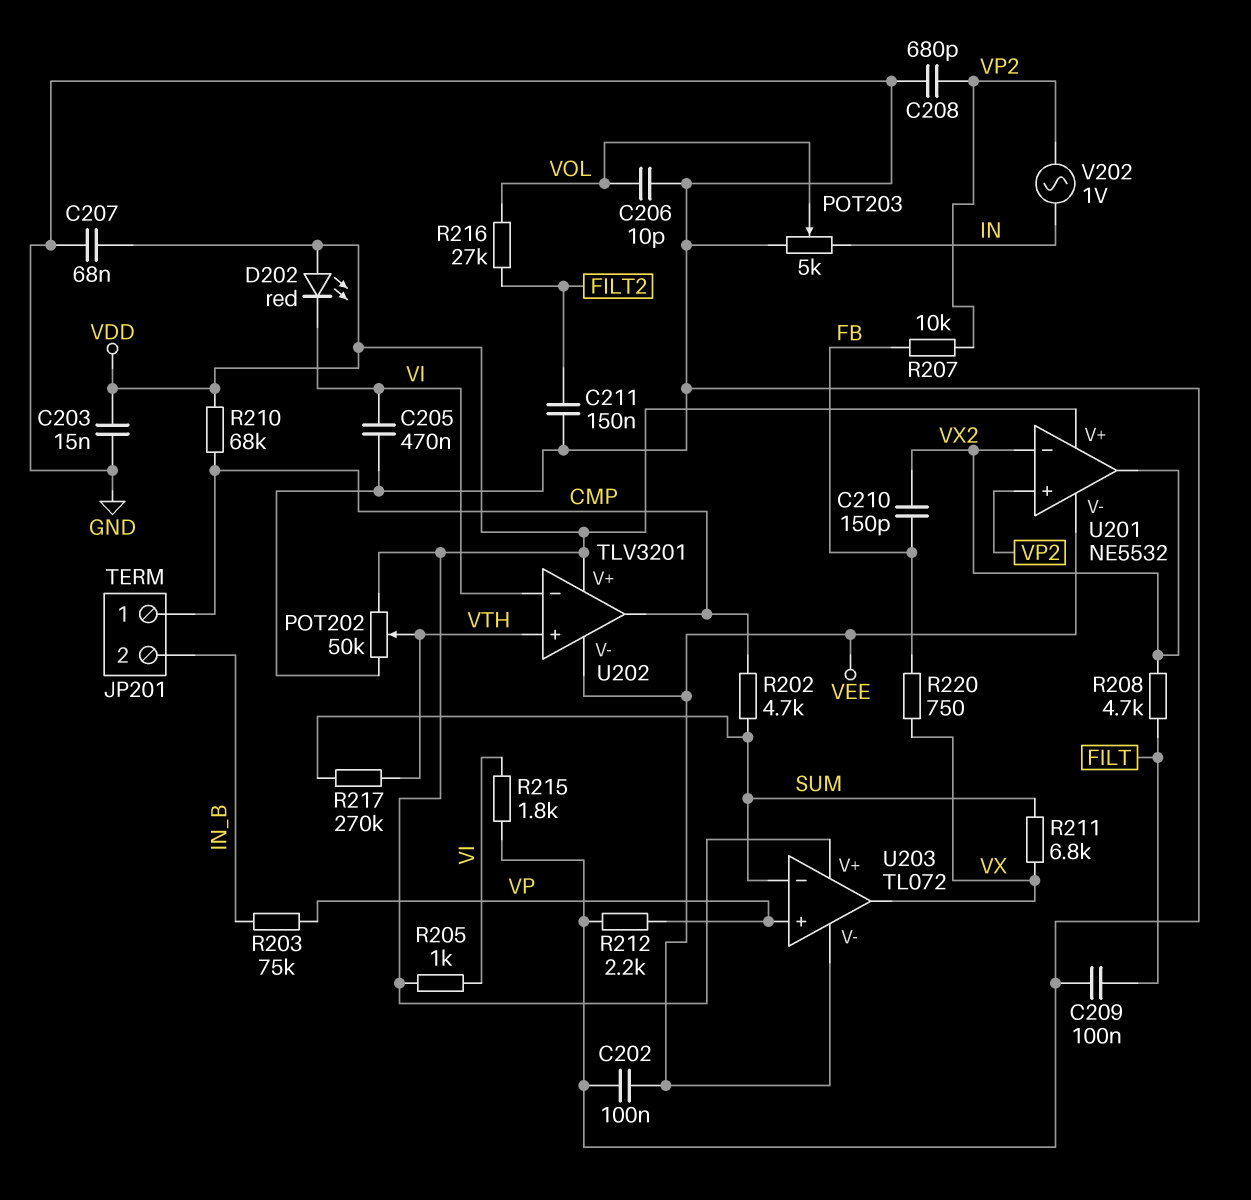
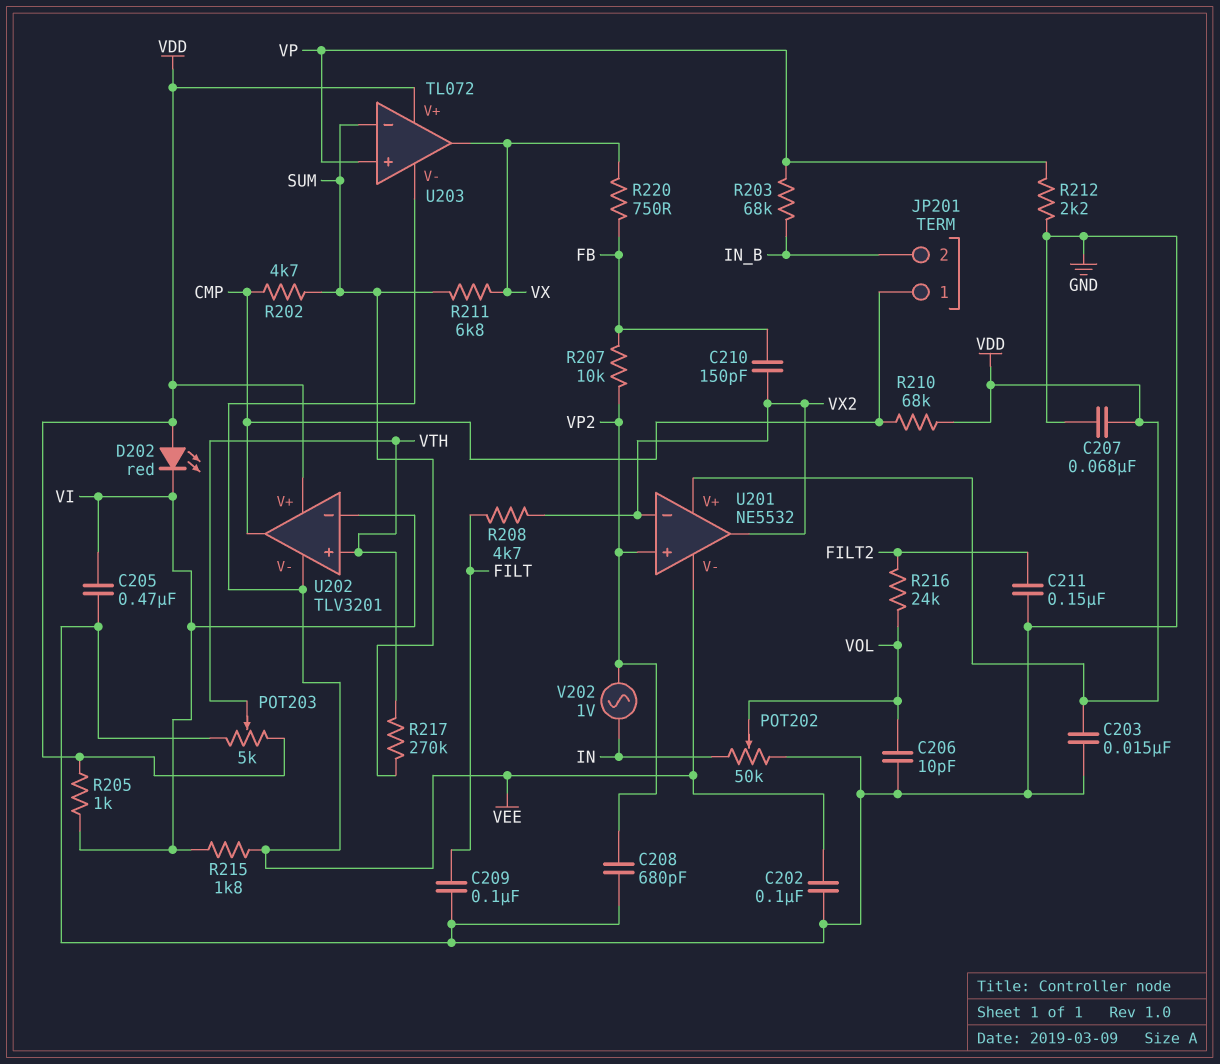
POT202: 50k (GND, VDD, wiper VTH) -> 50k (GND, IN, wiper VOL)
POT203: 5k (GND, IN, wiper VOL) -> 5k (GND, VDD, wiper VTH)
R203: 75k (IN_B, VP) -> 68k (IN_B, VP)
R215: 1.8k (GND, VI) -> 1.8k (VEE, VI)
R216: 27k (FILT2, VOL) -> 24k (FILT2, VOL)

